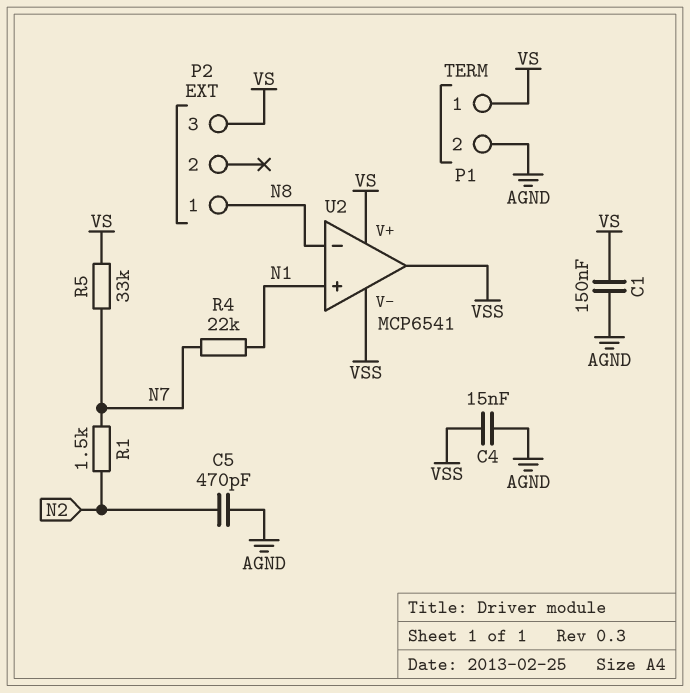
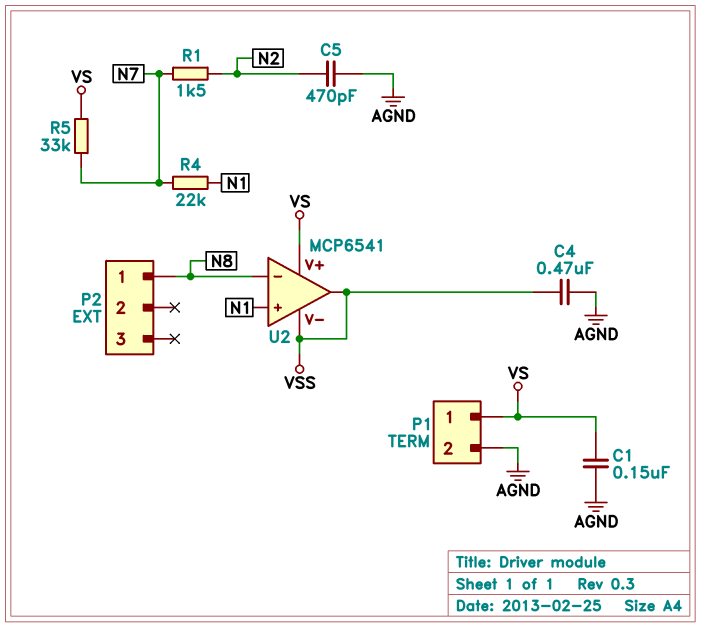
C4: 15nF (AGND, VSS) -> 470nF (AGND, VSS)
P2 pin 3: VS -> none

